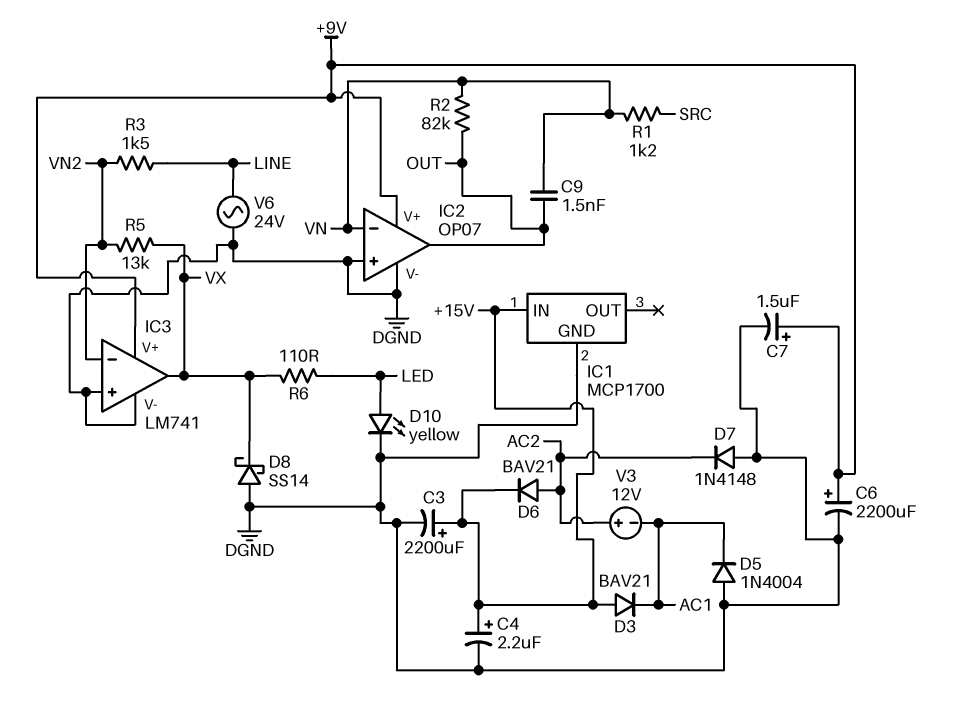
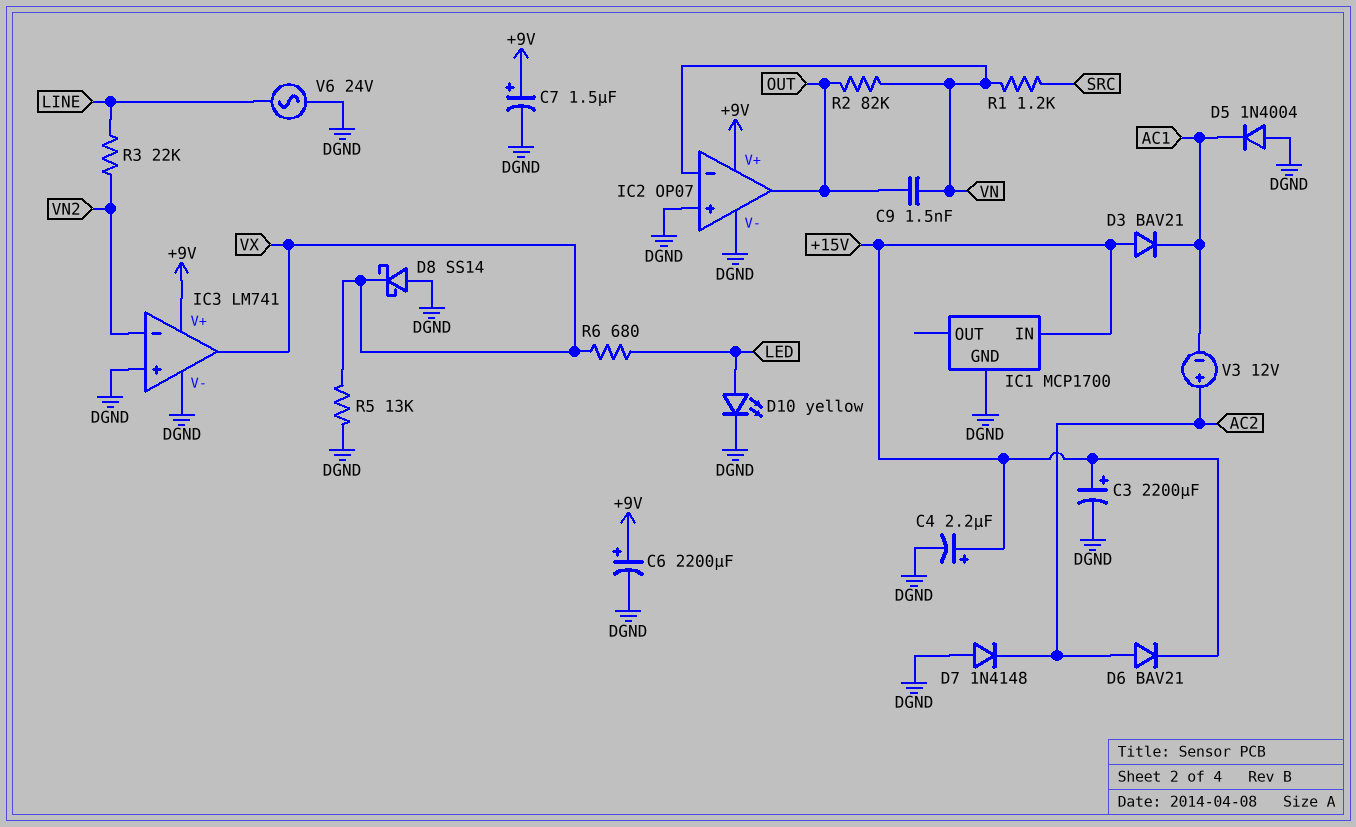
R3: 1.5k (LINE, VN2) -> 22k (LINE, VN2)
R5: 13k (VN2, VX) -> 13k (DGND, VX)
R6: 110 (LED, VX) -> 680 (LED, VX)

